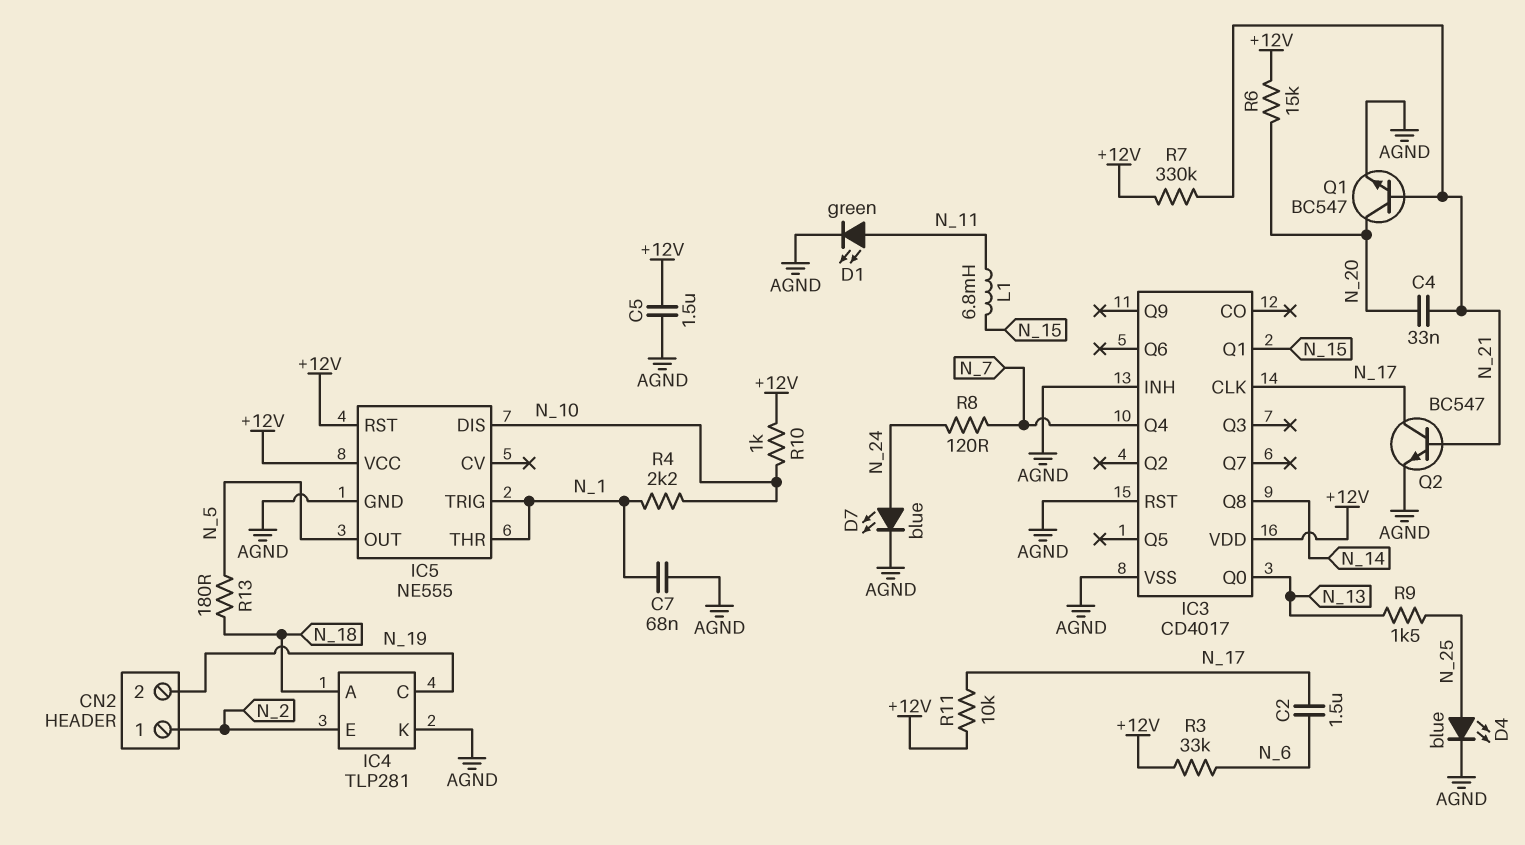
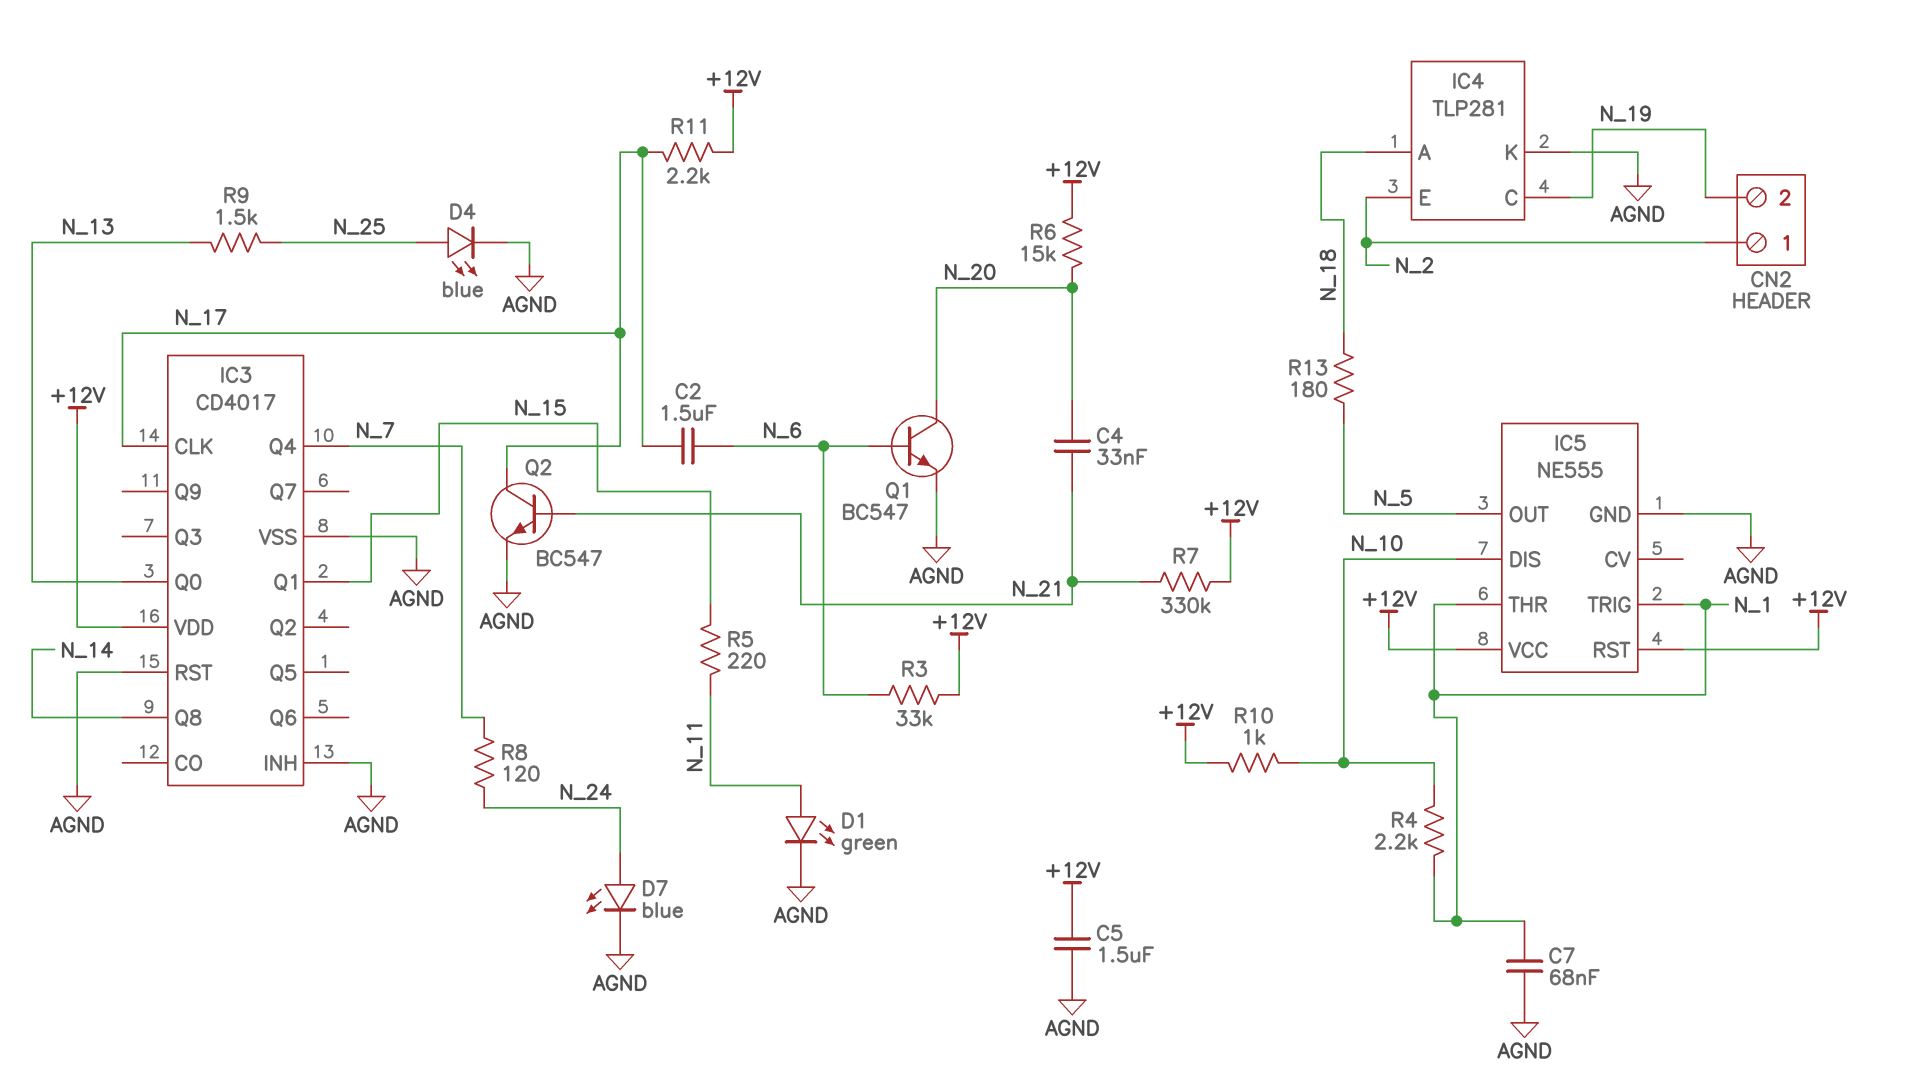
L1: 6.8mH (N_11, N_15) -> none
Q1: NPN BC547 (B N_21, C N_20, E AGND) -> NPN BC547 (B N_6, C N_20, E AGND)
R5: none -> 220 (N_11, N_15)
R11: 10k (+12V, N_17) -> 2.2k (+12V, N_17)

